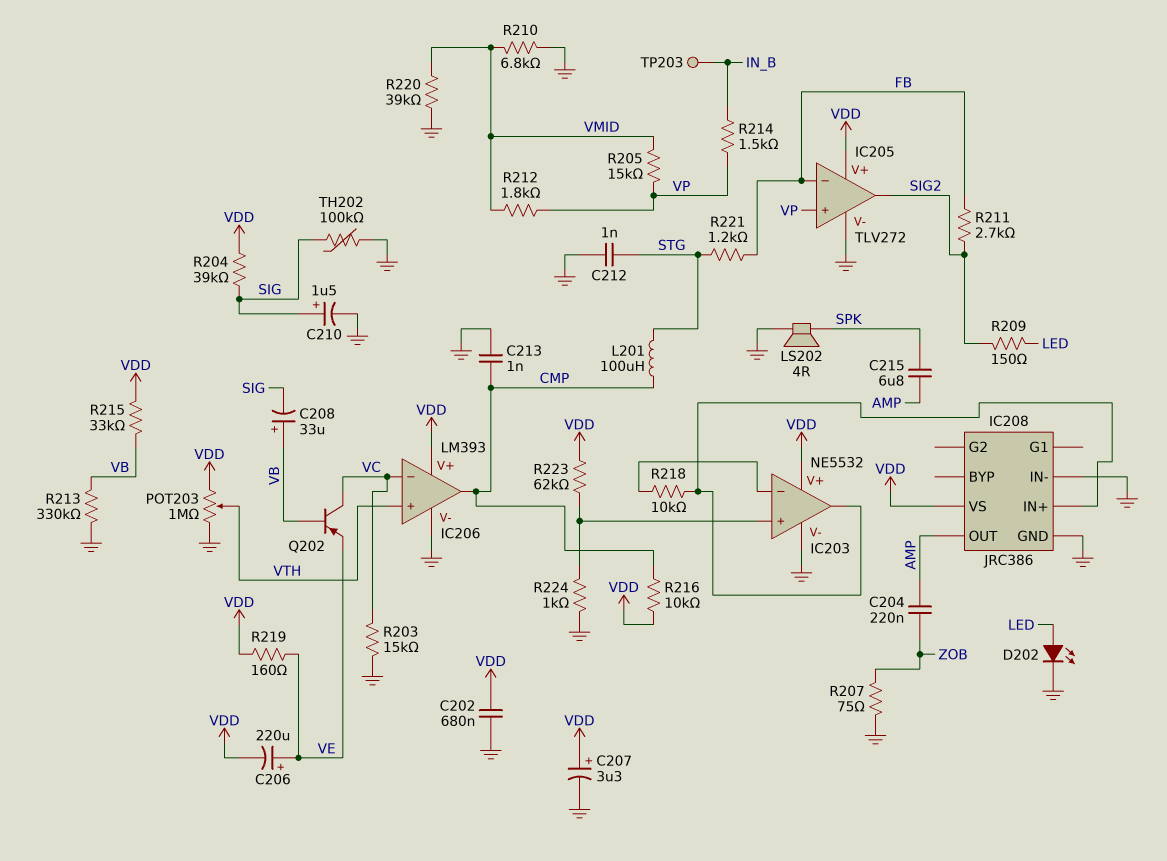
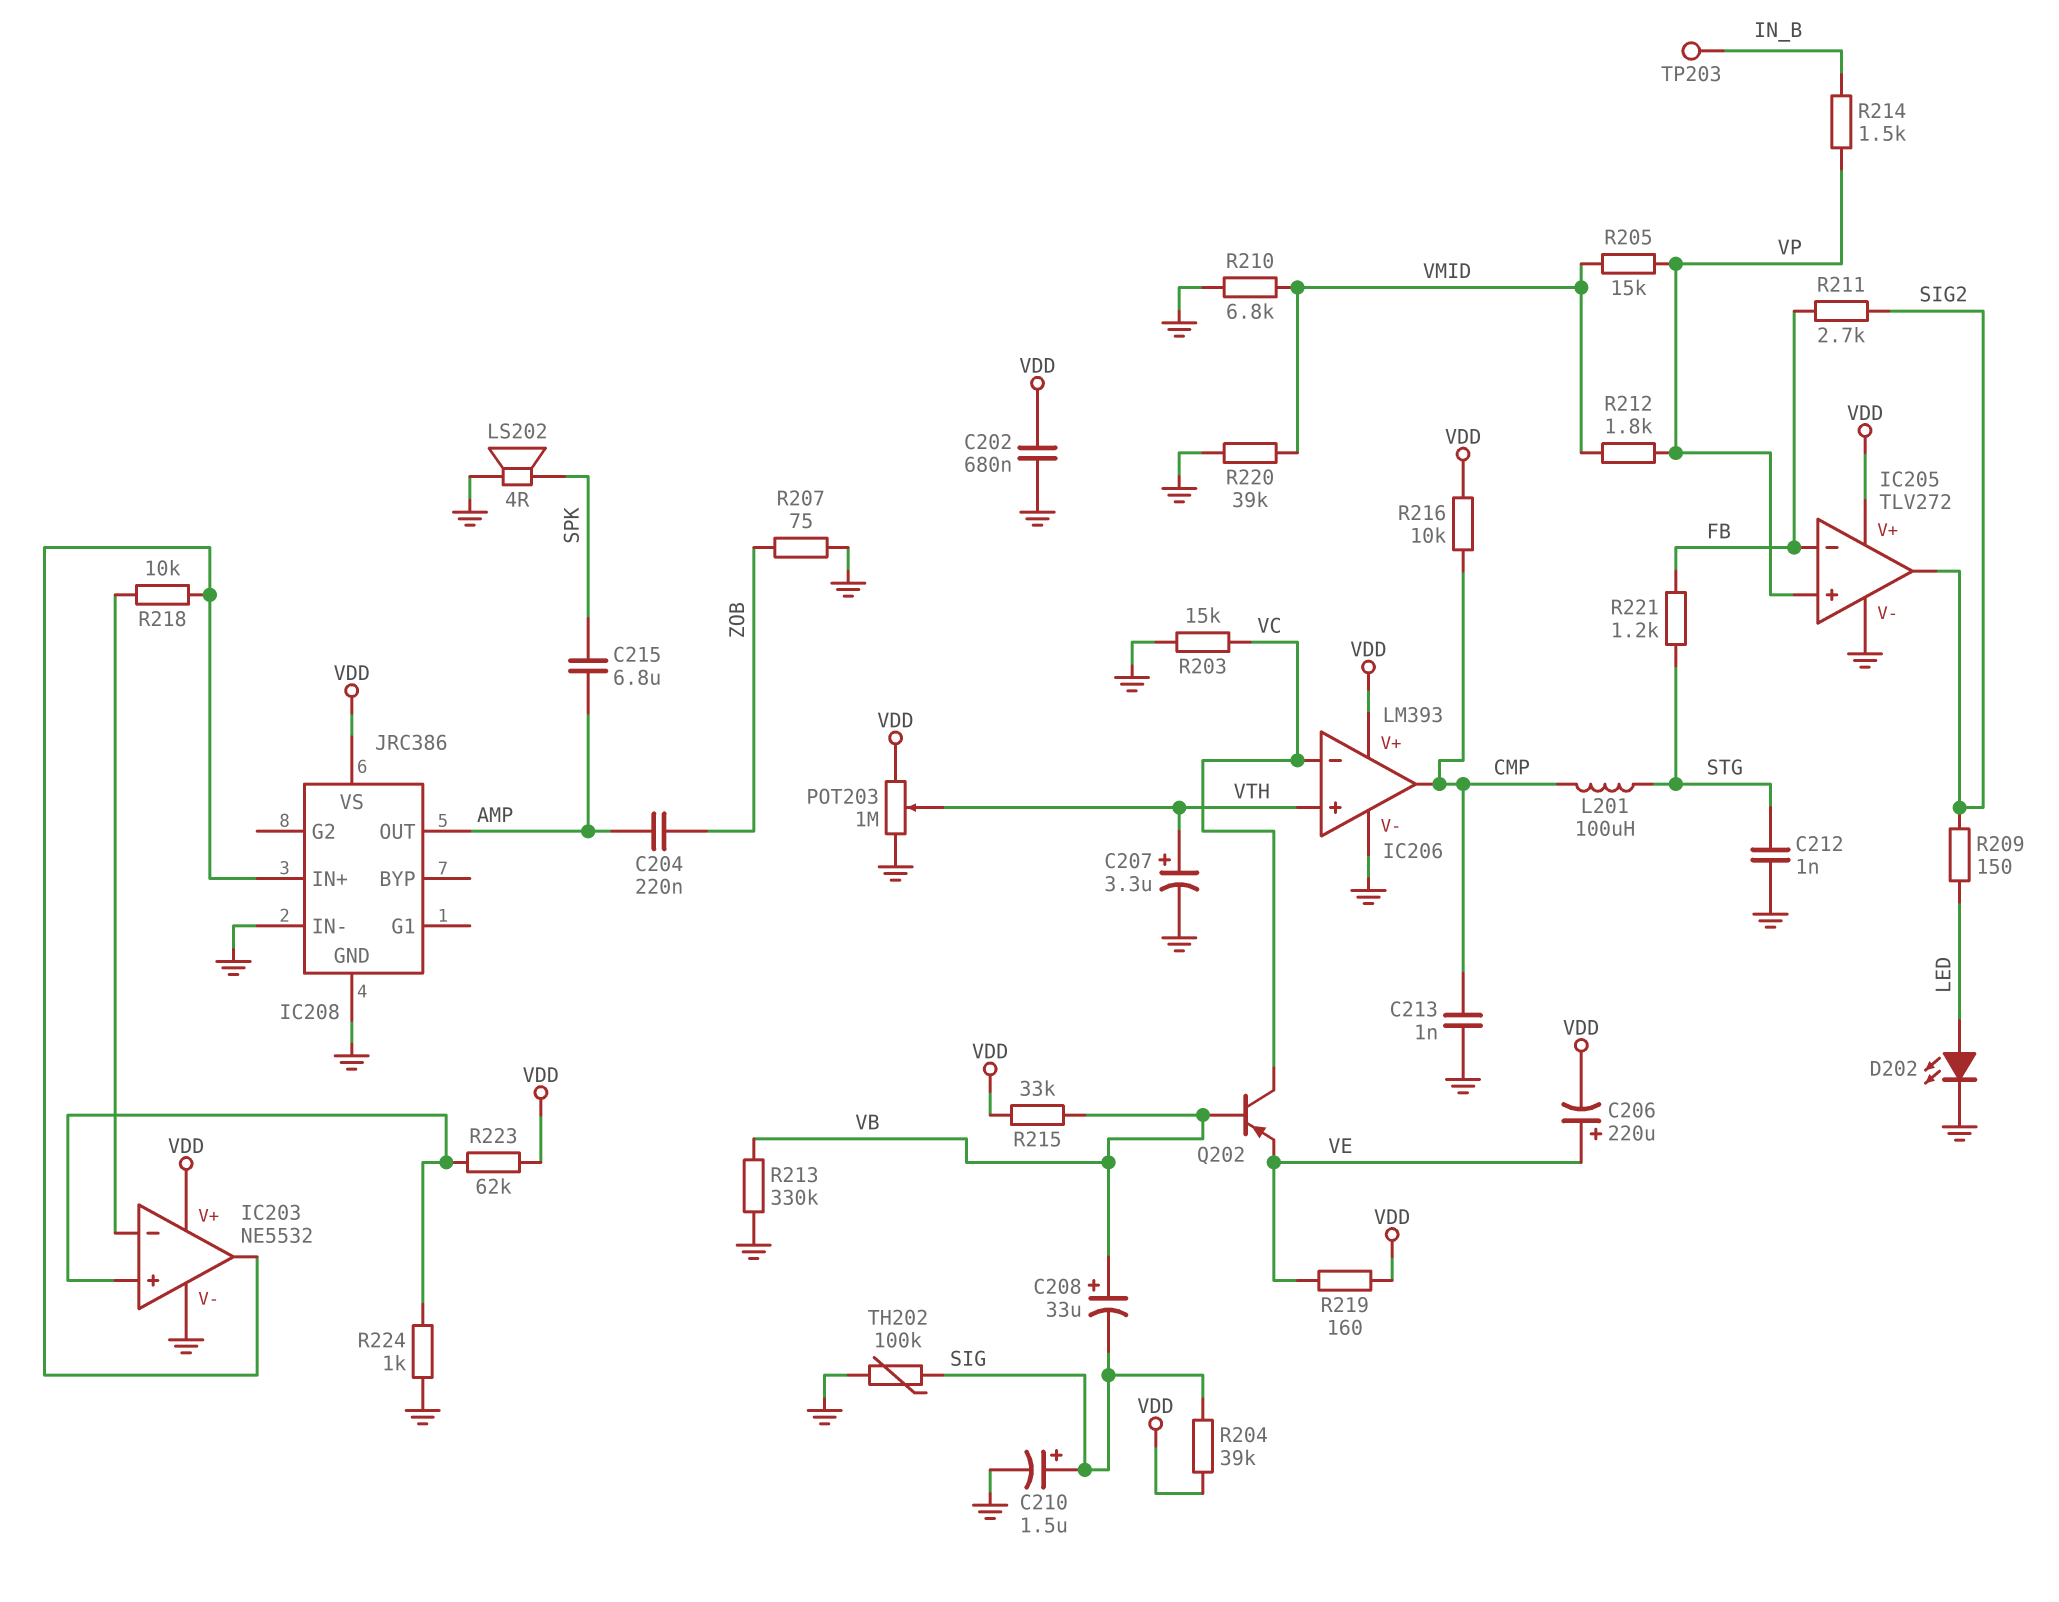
C207: 3.3uF (plus VDD, minus GND) -> 3.3uF (plus VTH, minus GND)

